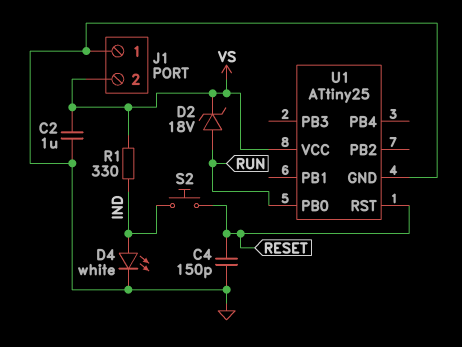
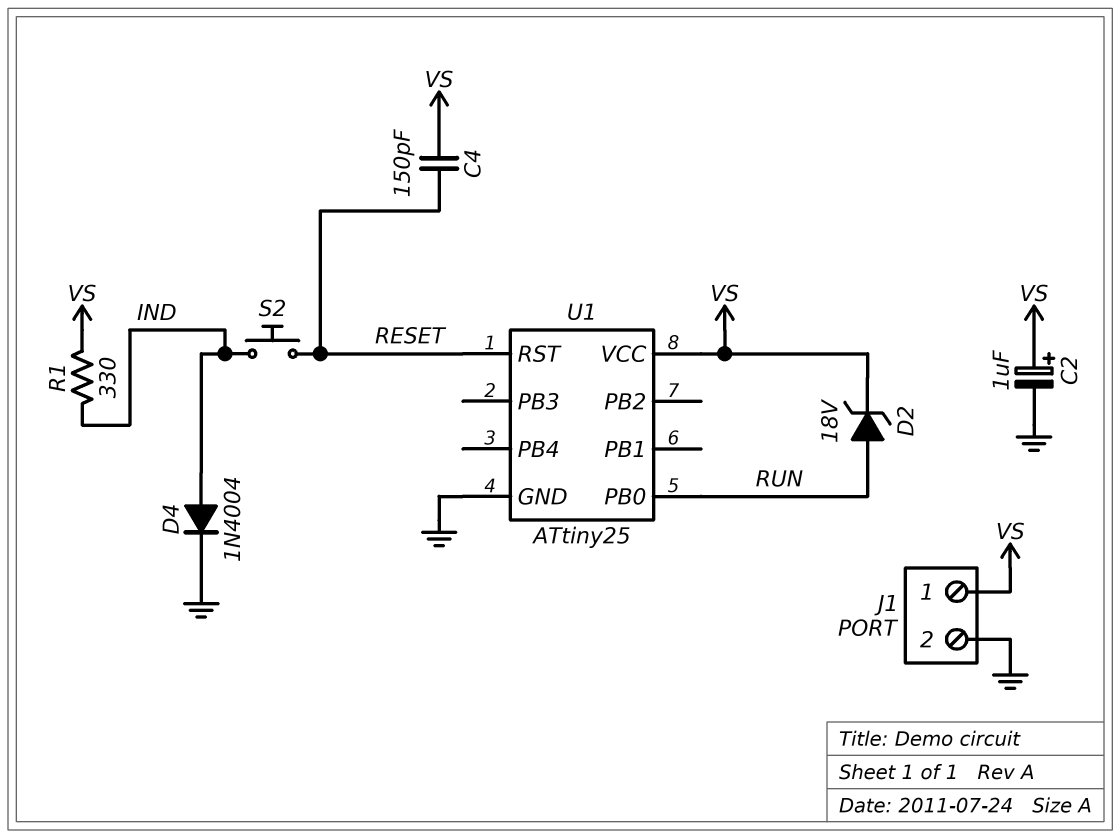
C2: 1uF (GND, VS) -> 1uF (plus VS, minus GND)
C4: 150pF (GND, RESET) -> 150pF (RESET, VS)
D4: LED white (A IND, K GND) -> diode 1N4004 (A IND, K GND)
J1 pin 1: GND -> VS
J1 pin 2: VS -> GND

